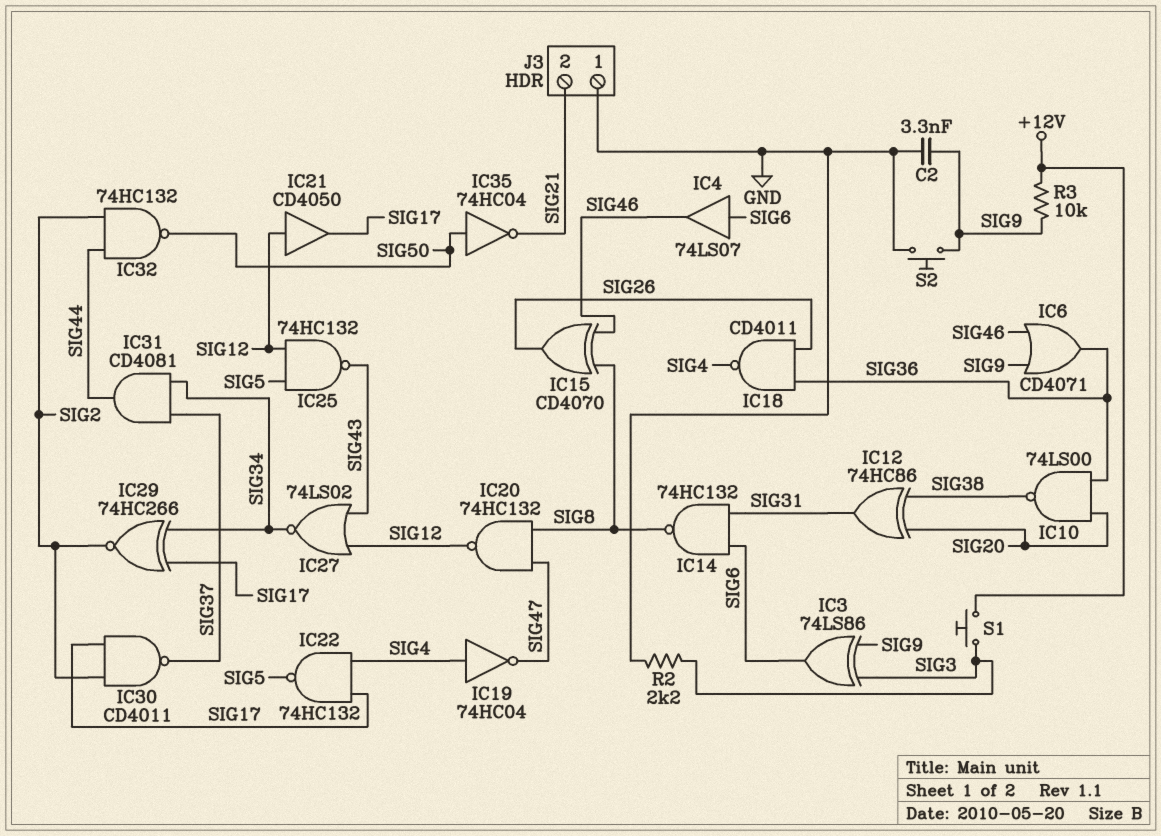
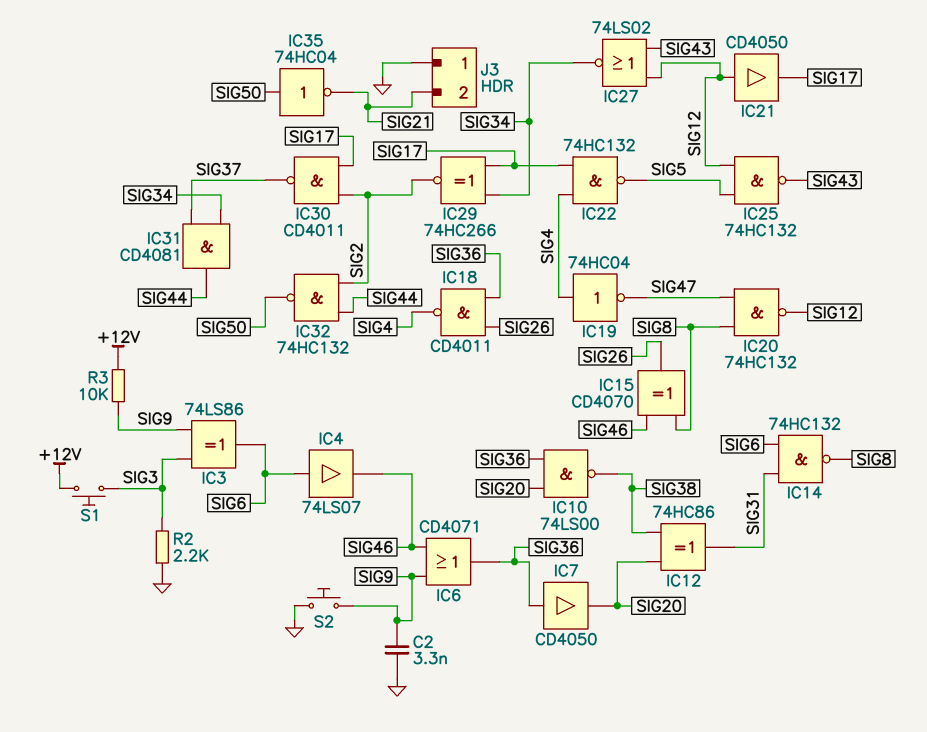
IC7: none -> buffer CD4050 (in SIG36, out SIG20)

